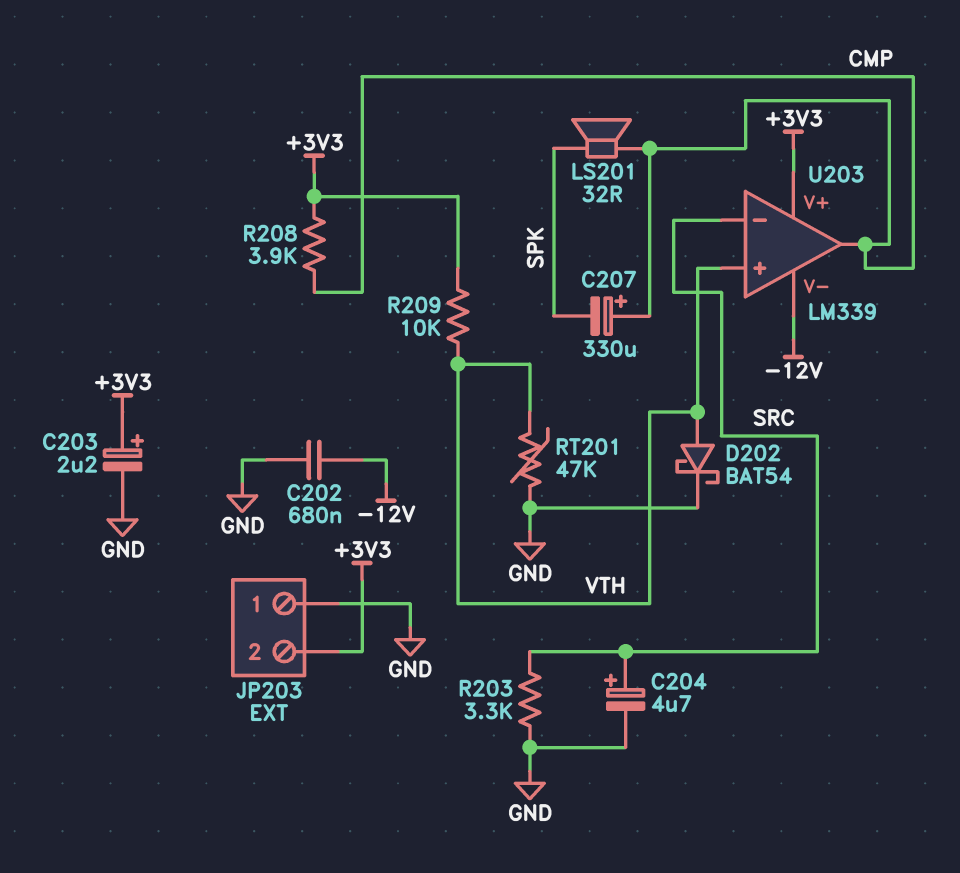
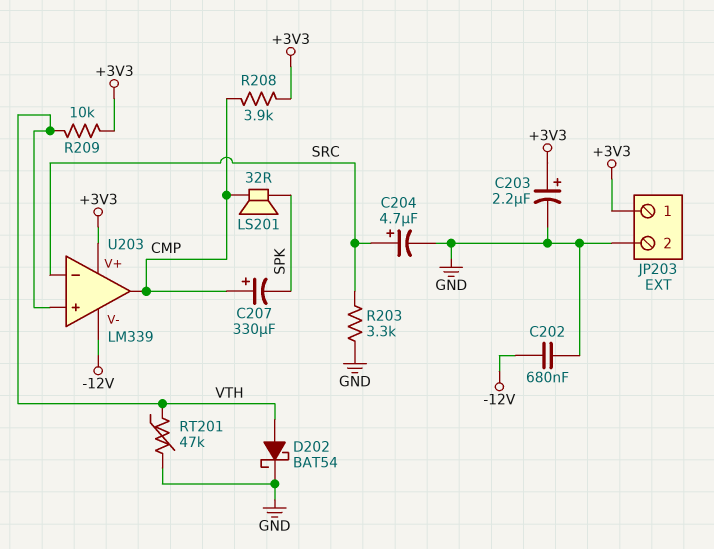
JP203 pin 1: GND -> +3V3
JP203 pin 2: +3V3 -> GND

